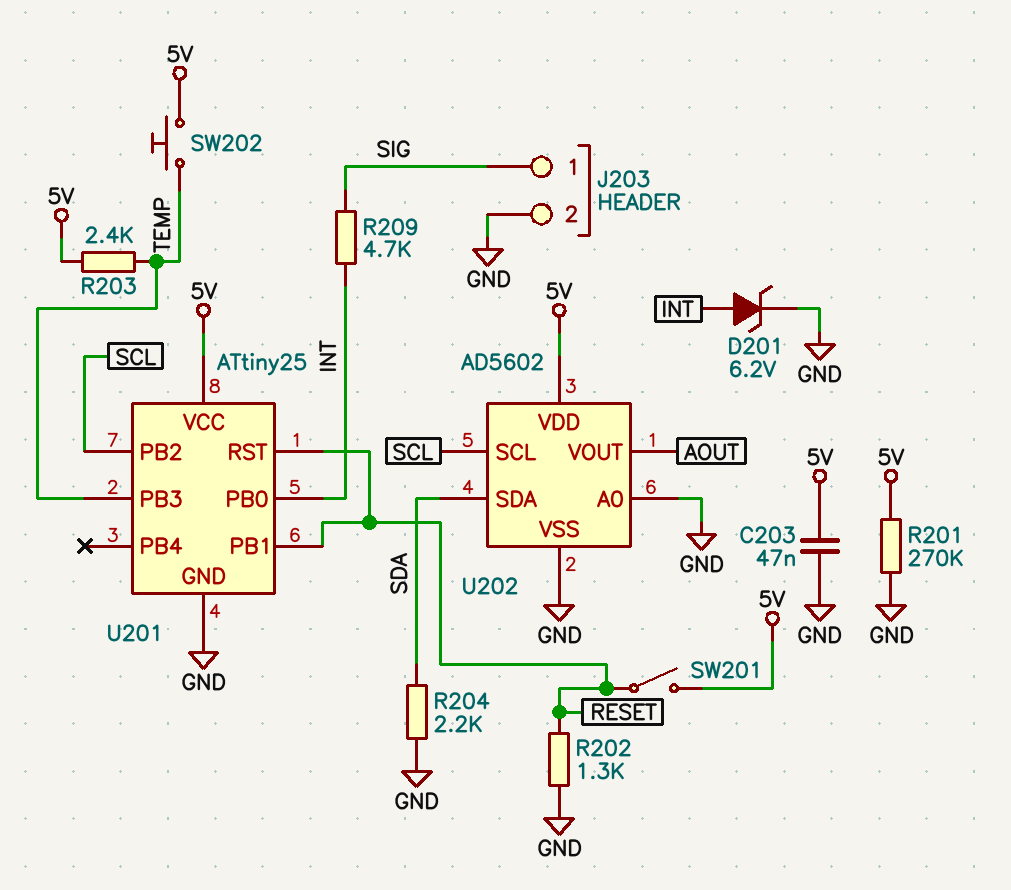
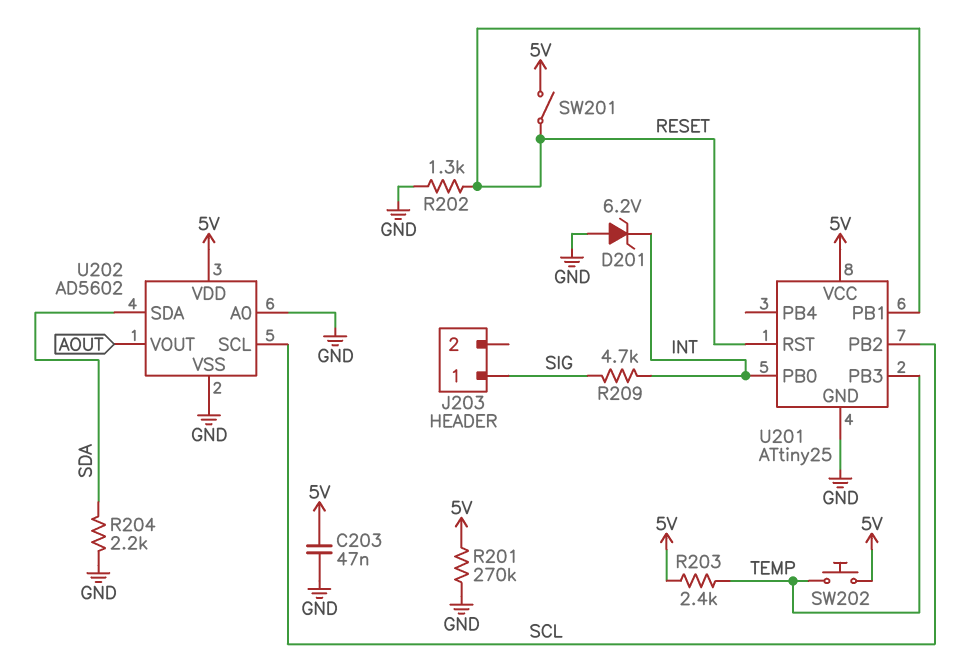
D201: zener 6.2V (A INT, K GND) -> zener 6.2V (A GND, K INT)
J203 pin 2: GND -> none

